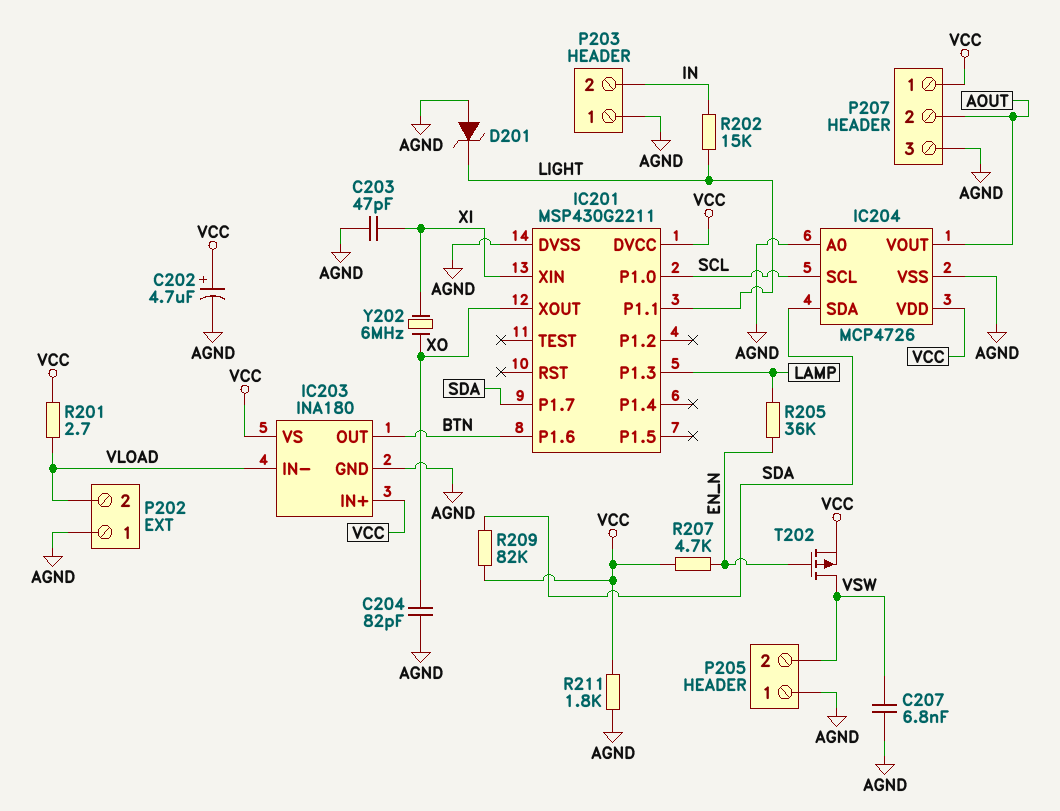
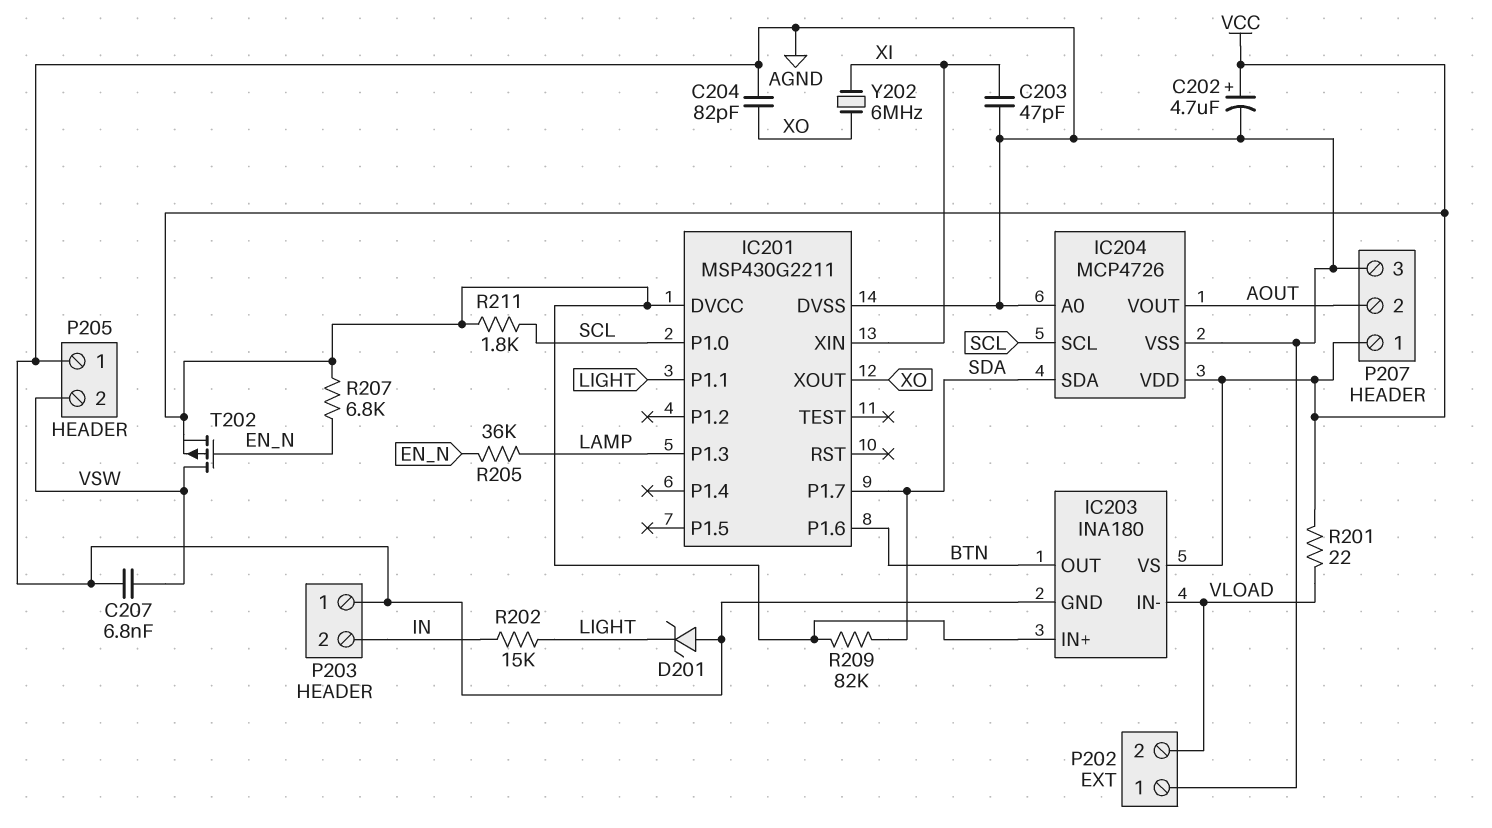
R201: 2.7 (VCC, VLOAD) -> 22 (VCC, VLOAD)
R207: 4.7k (EN_N, VCC) -> 6.8k (EN_N, VCC)
R211: 1.8k (AGND, VCC) -> 1.8k (SCL, VCC)

